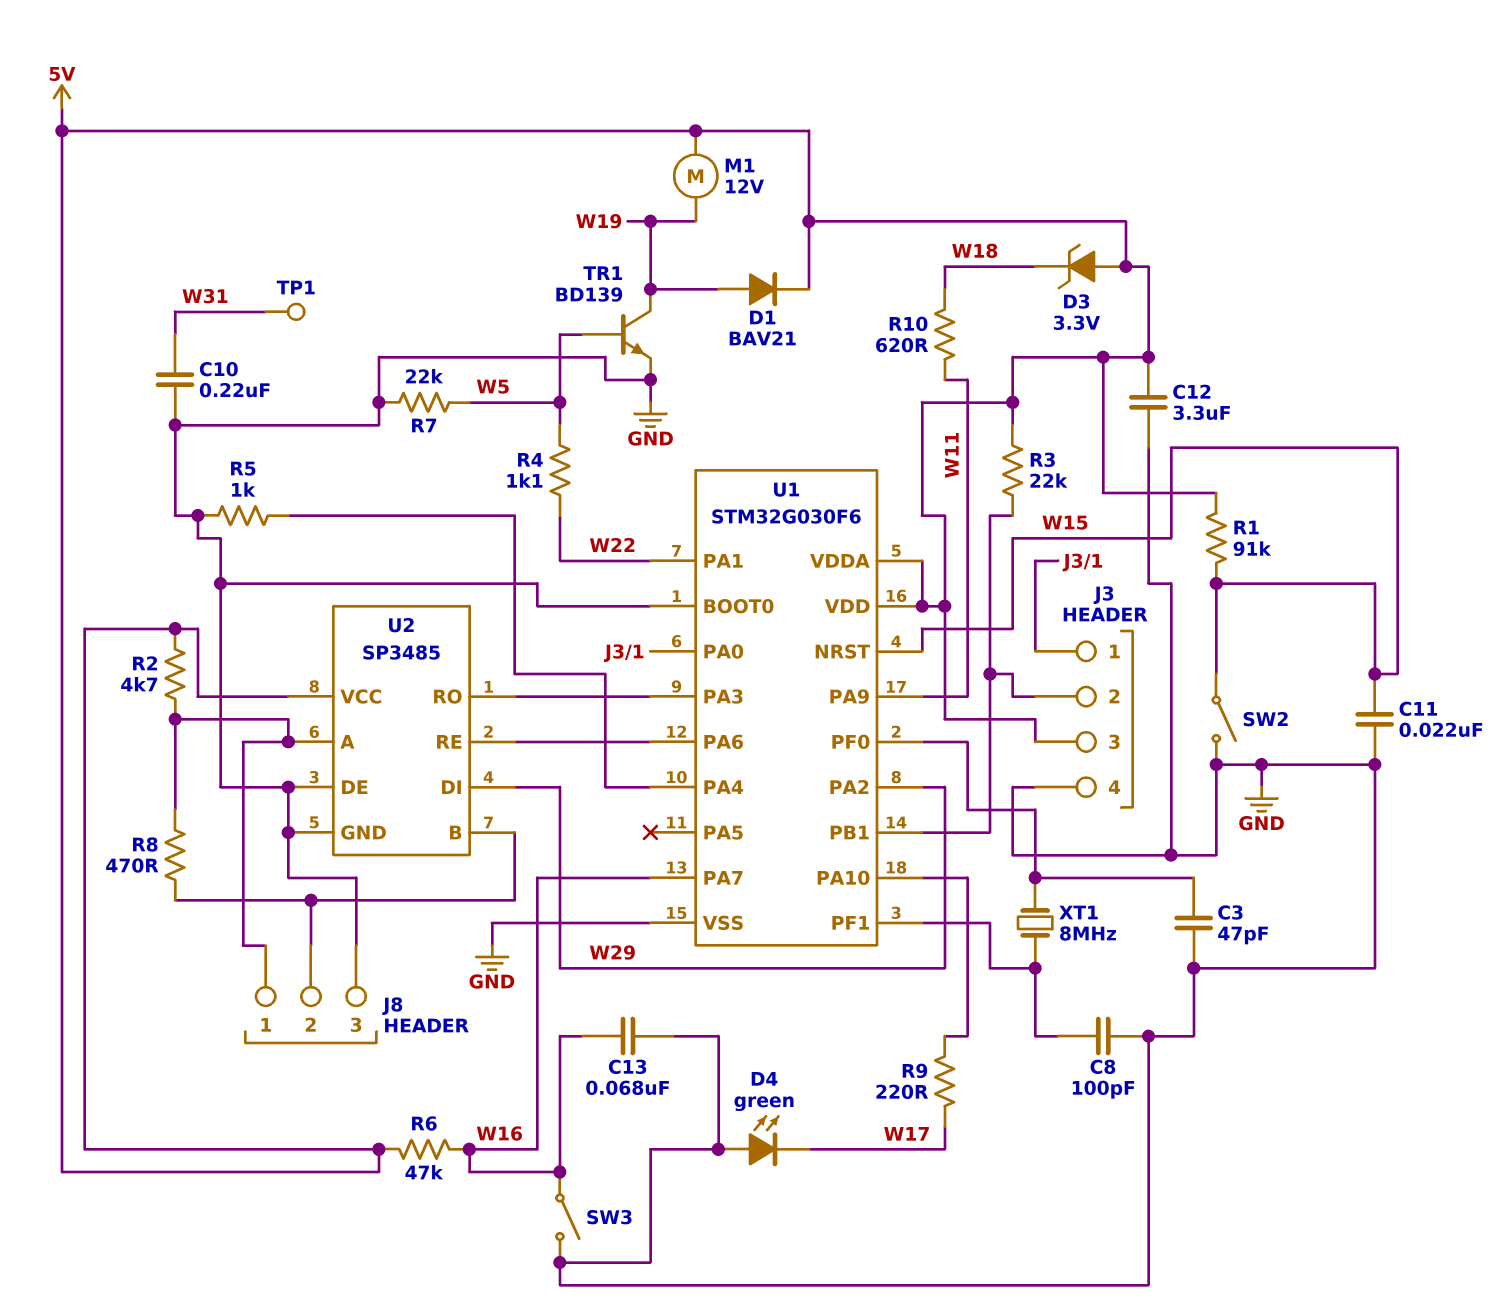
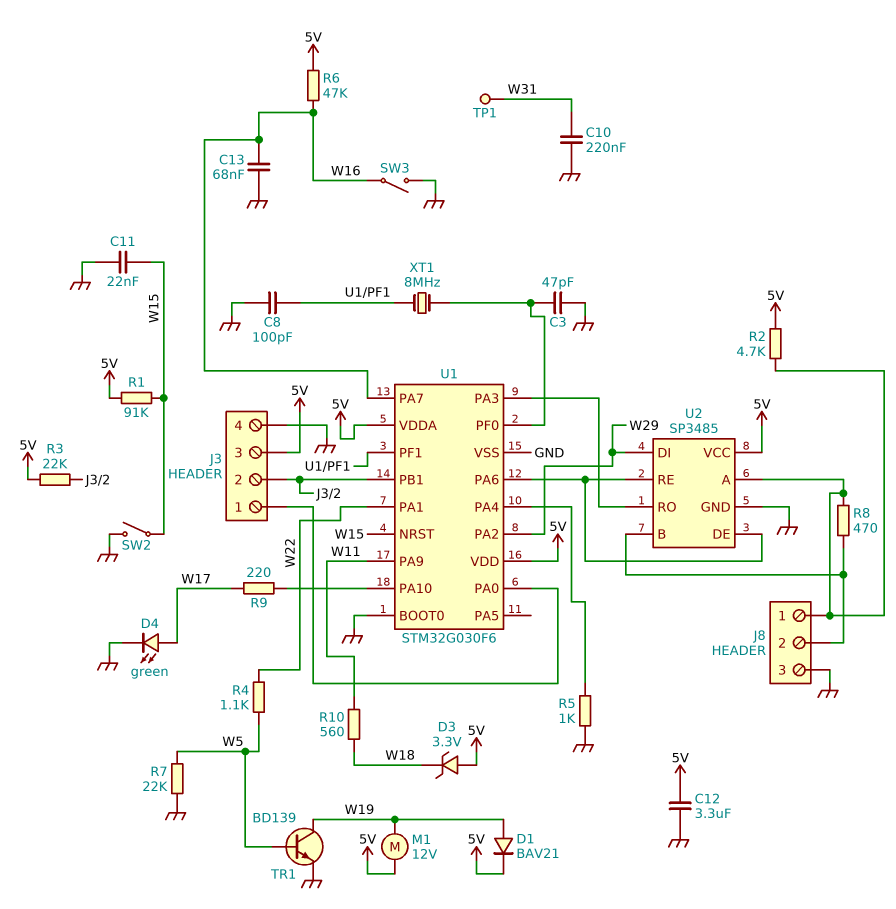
D4: LED green (A GND, K W17) -> LED green (A W17, K GND)
R10: 620 (W11, W18) -> 560 (W11, W18)
U2 pin DE: GND -> U1/PA6

